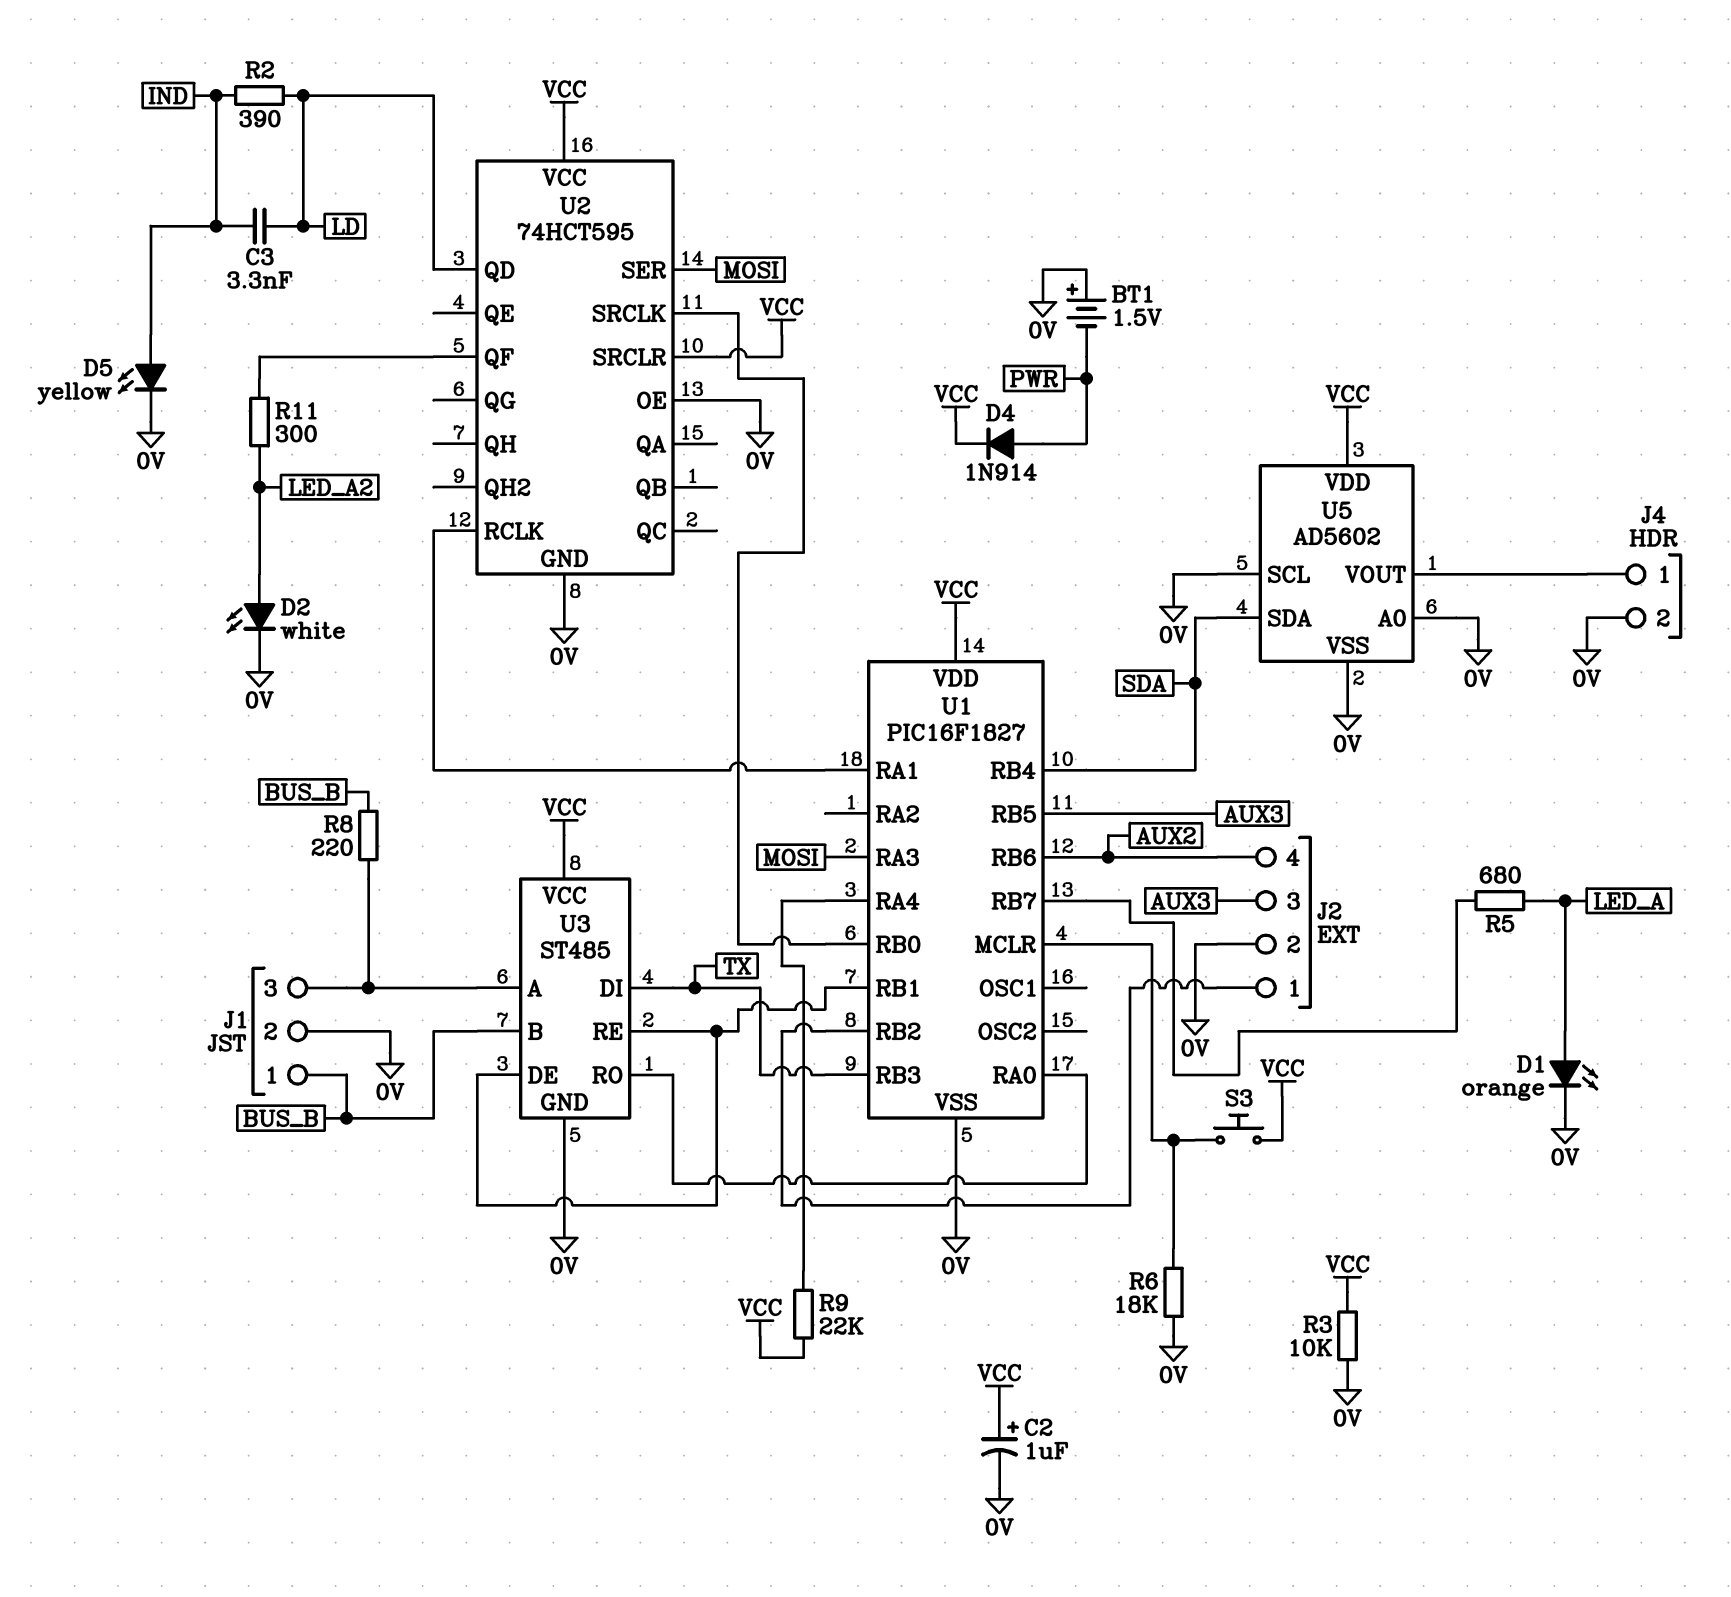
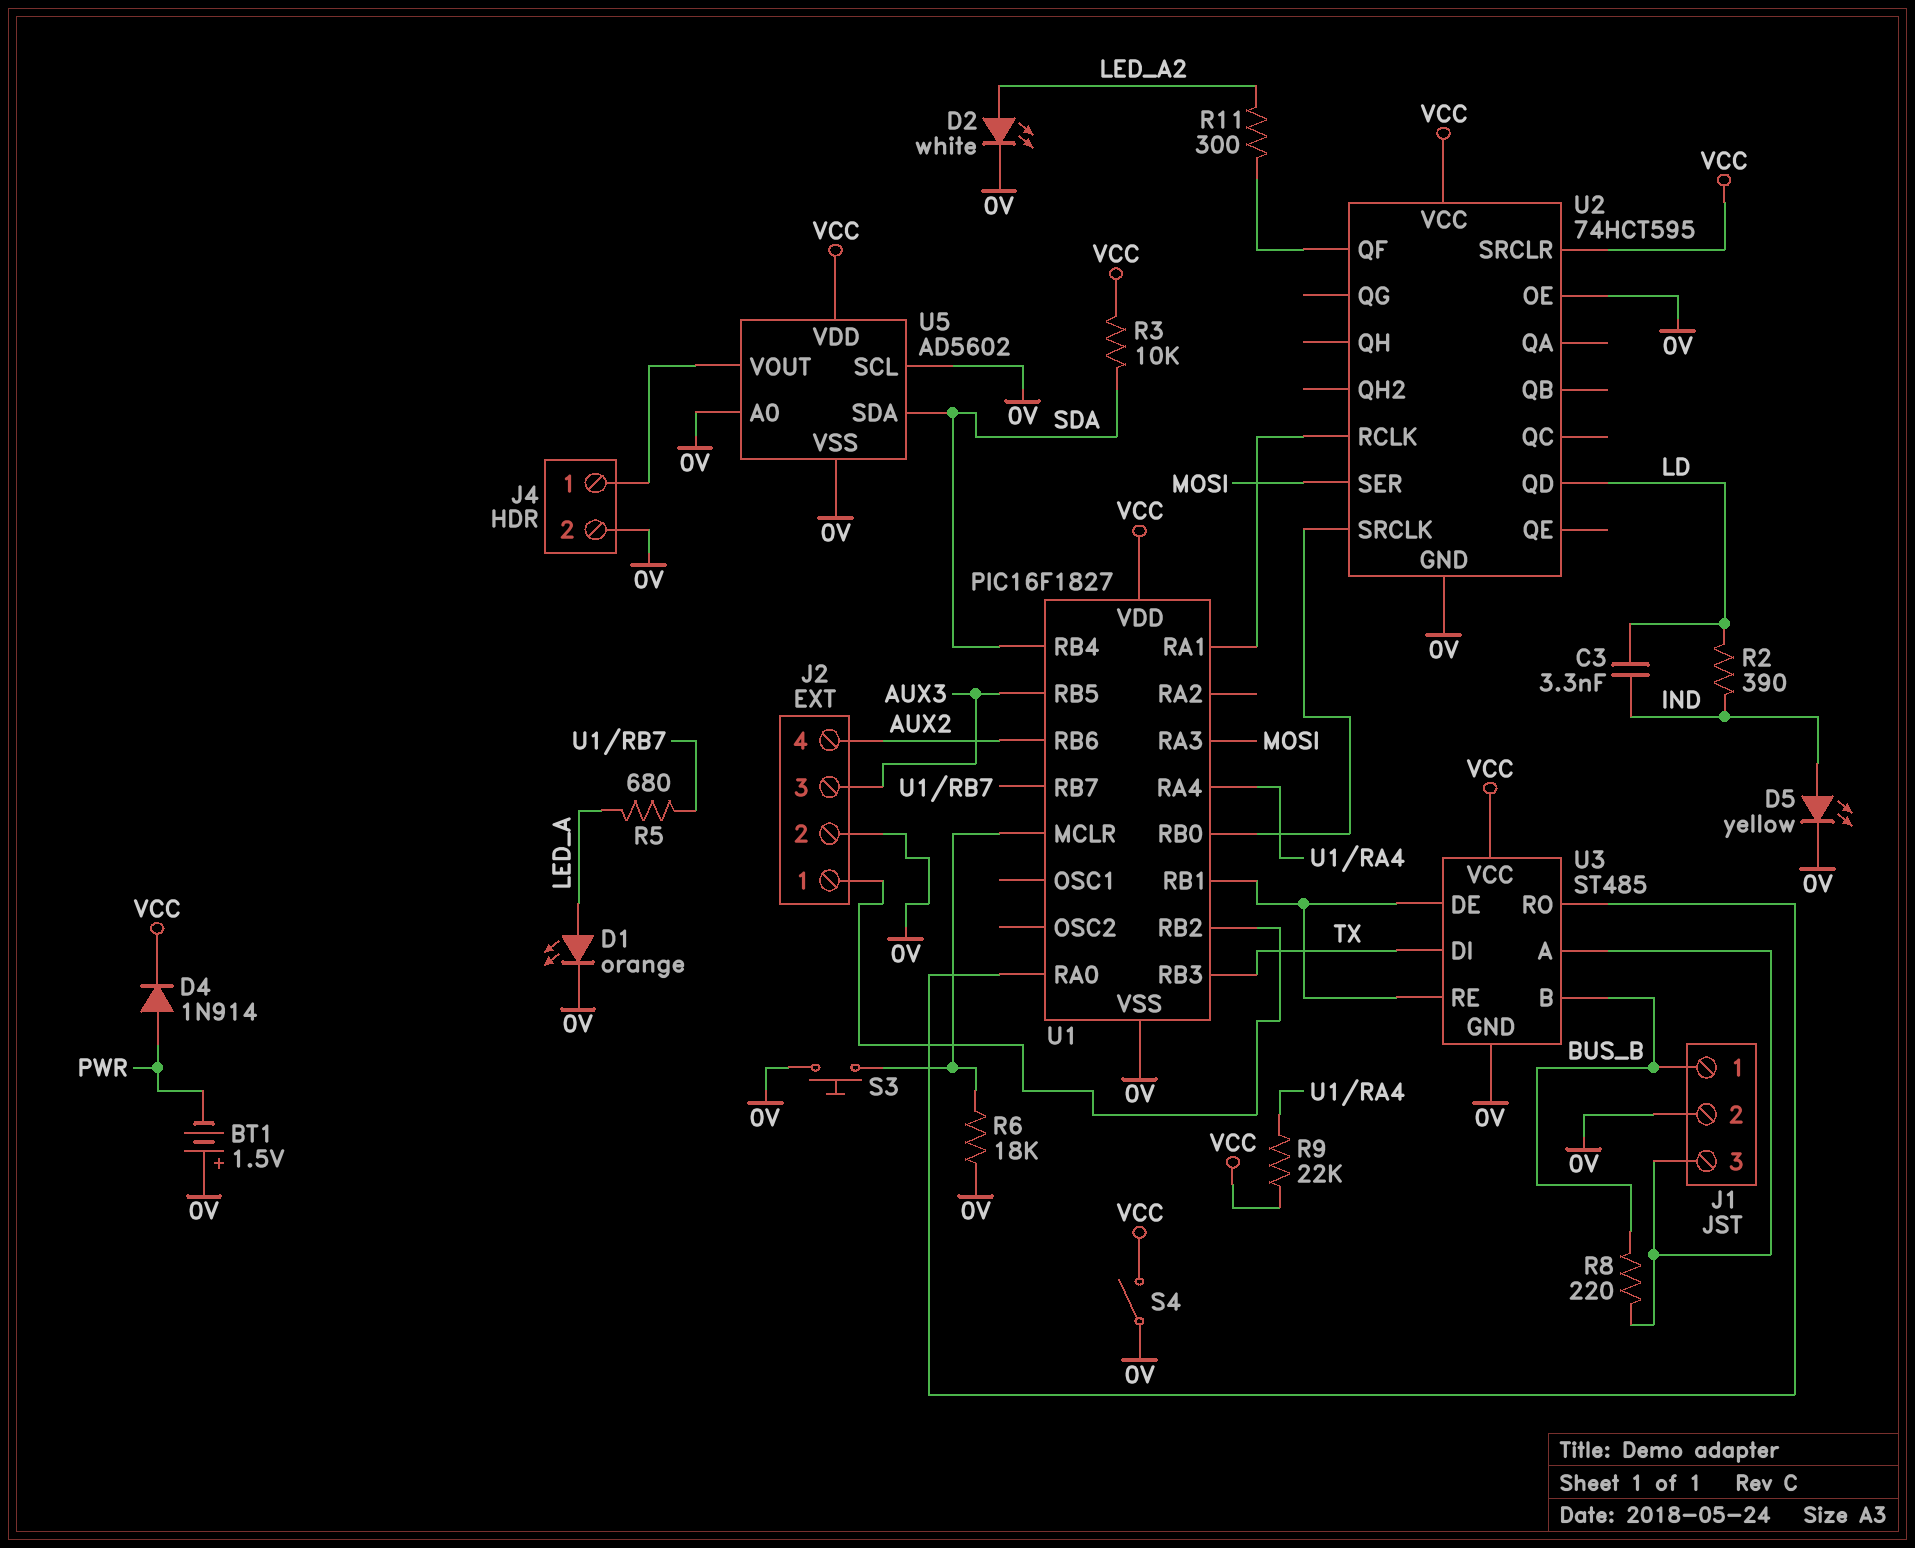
C2: 1uF (plus VCC, minus 0V) -> none
R3: 10k (0V, VCC) -> 10k (SDA, VCC)
S3: button (U1/MCLR, VCC) -> button (0V, U1/MCLR)
S4: none -> switch (0V, VCC)

